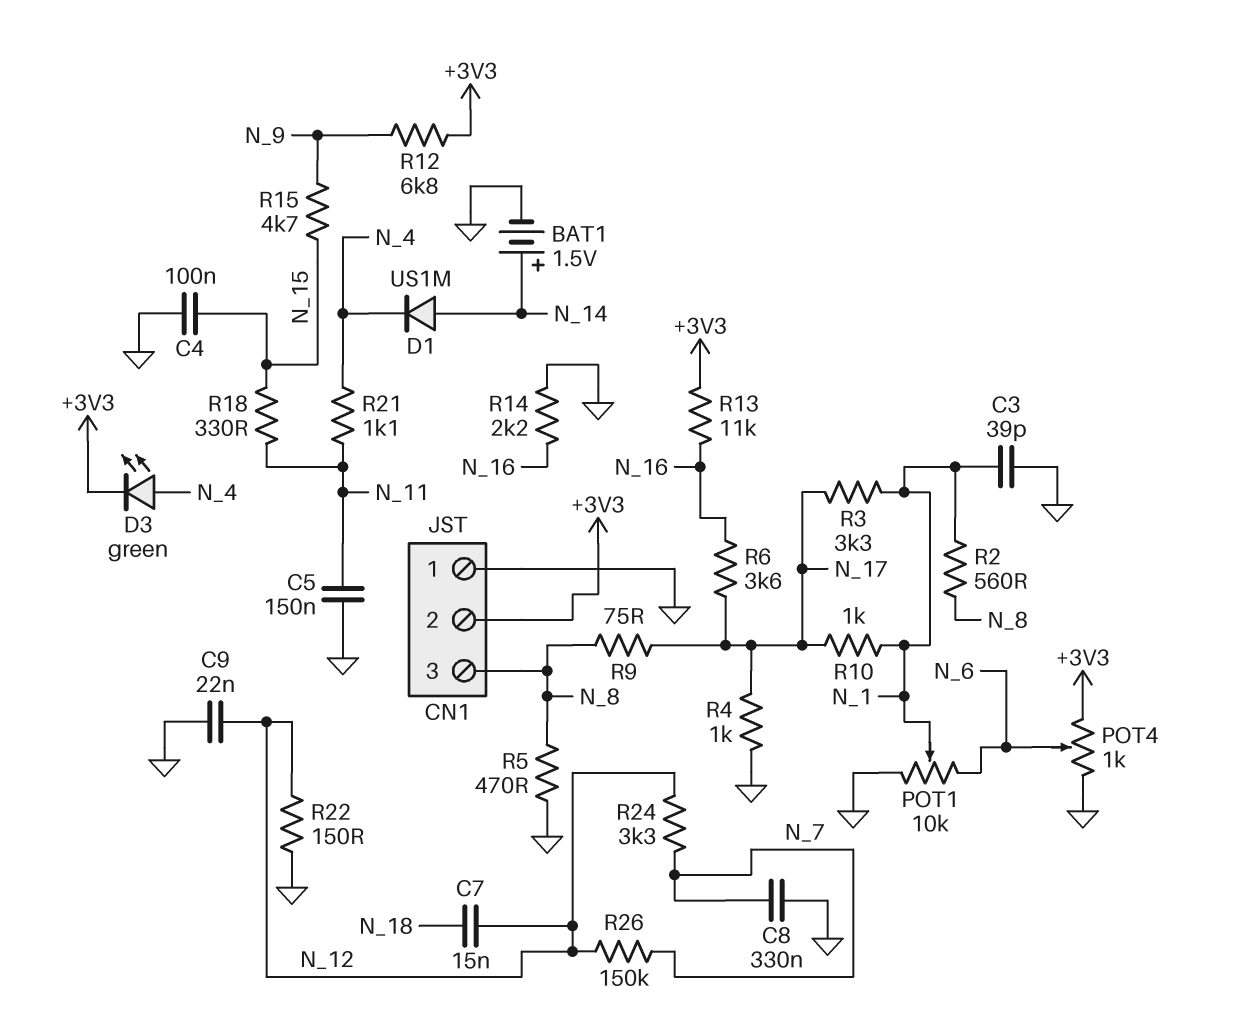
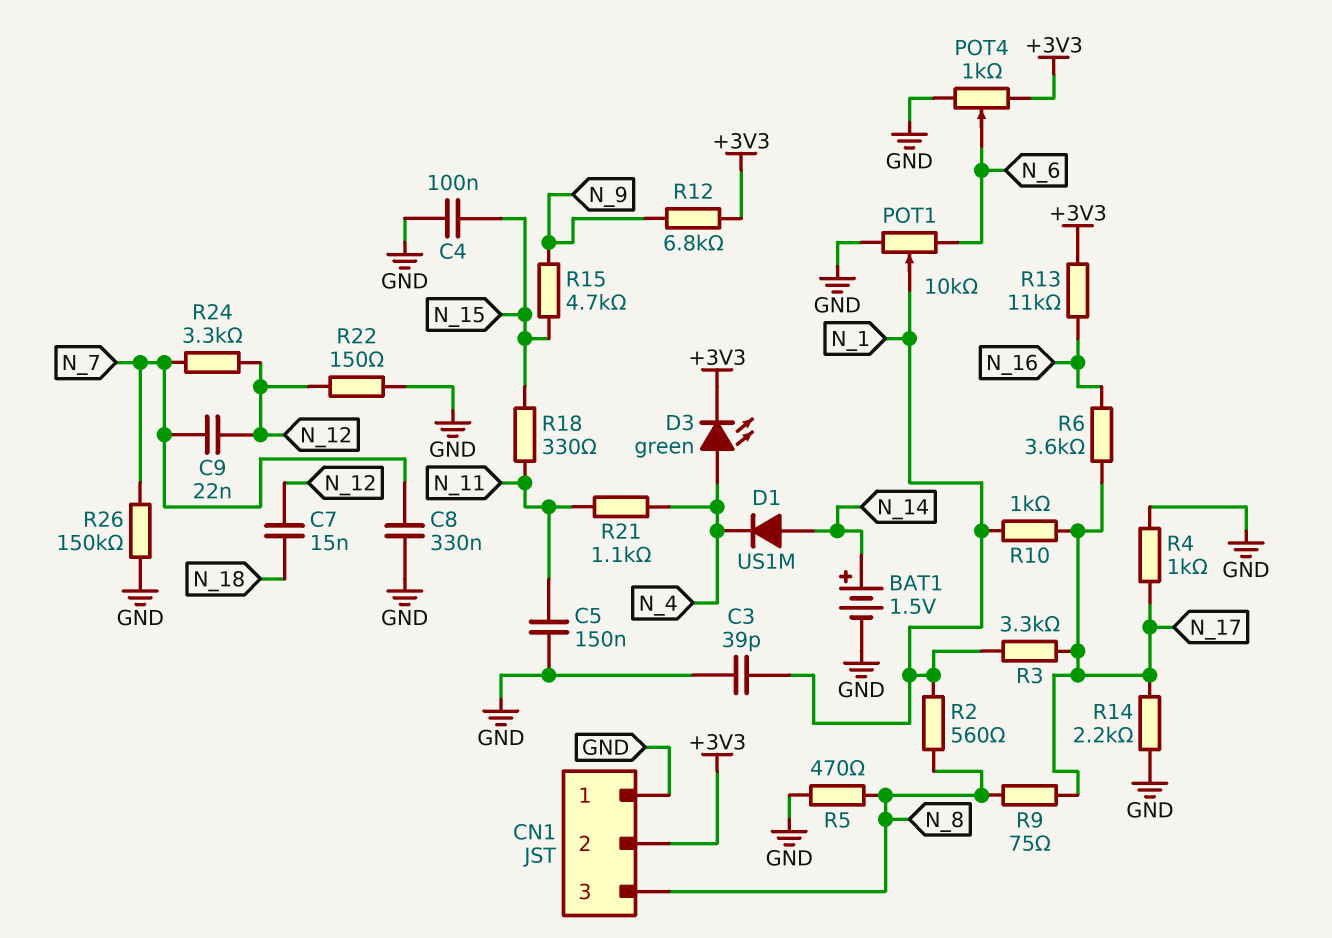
C9: 22nF (GND, N_12) -> 22nF (N_7, N_12)
R14: 2.2k (GND, N_16) -> 2.2k (GND, N_17)
R26: 150k (N_7, N_12) -> 150k (GND, N_7)

